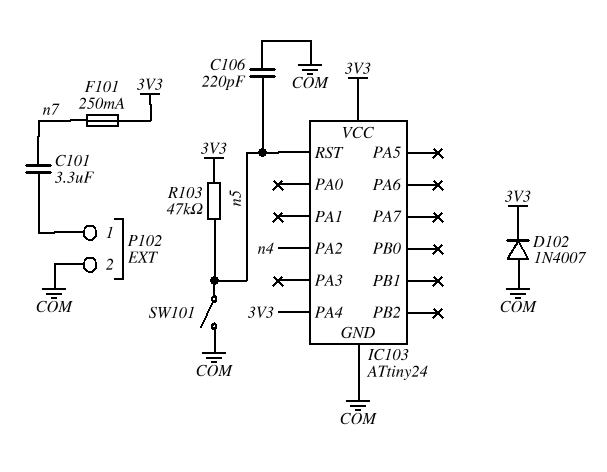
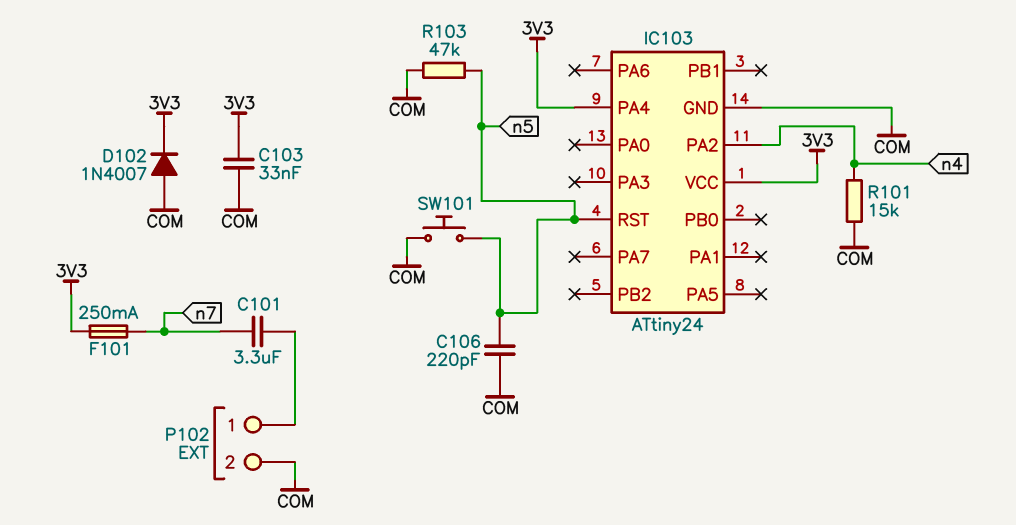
C103: none -> 33nF (3V3, COM)
R101: none -> 15k (COM, n4)
R103: 47k (3V3, n5) -> 47k (COM, n5)
SW101: switch (COM, n5) -> button (COM, n5)

